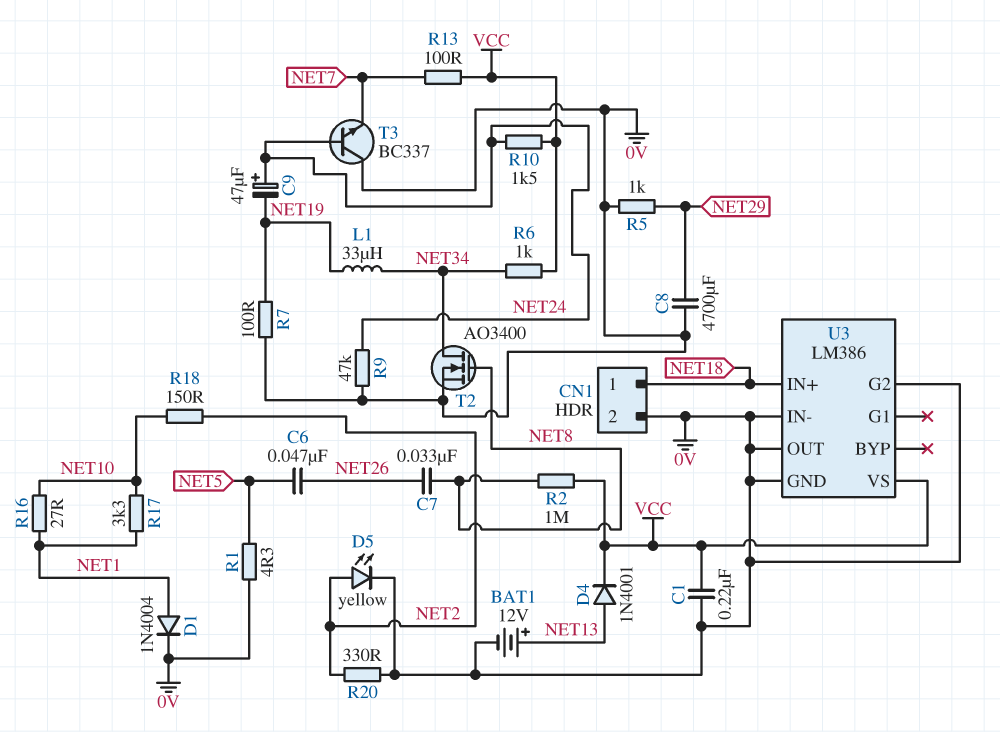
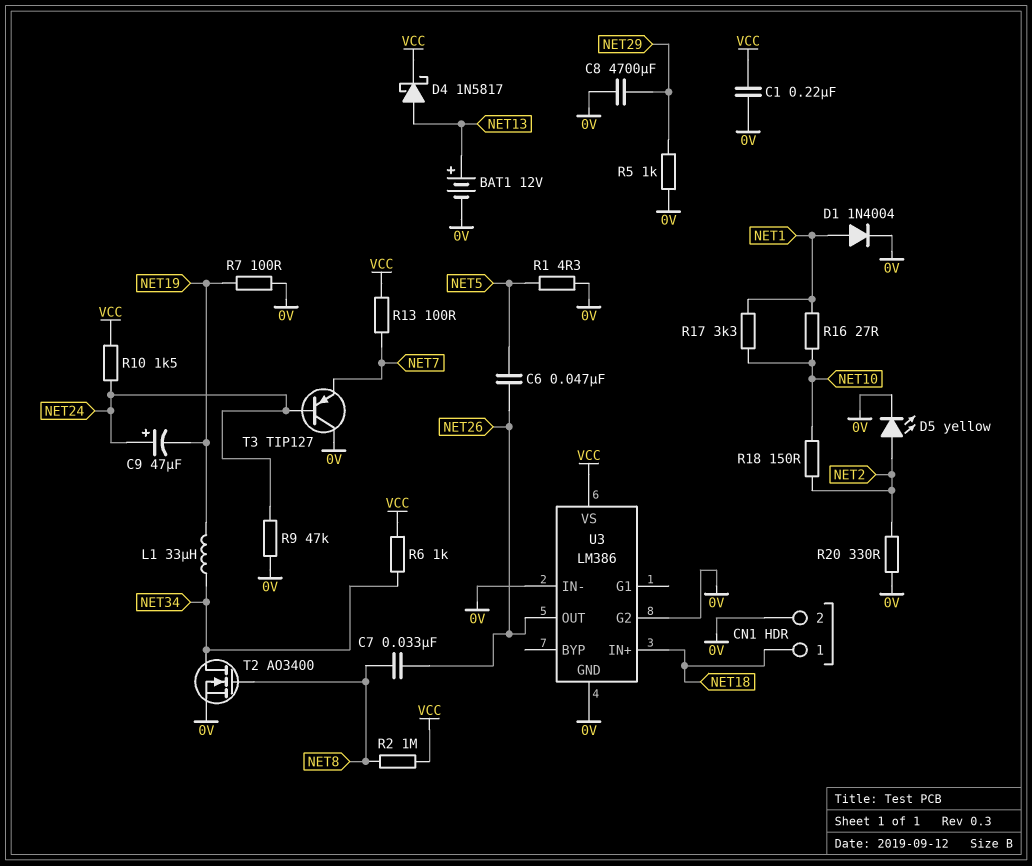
D4: diode 1N4001 (A NET13, K VCC) -> schottky 1N5817 (A NET13, K VCC)
T3: NPN BC337 (B NET24, C 0V, E NET7) -> PNP TIP127 (B NET24, C 0V, E NET7)
U3 pin OUT: 0V -> NET26

